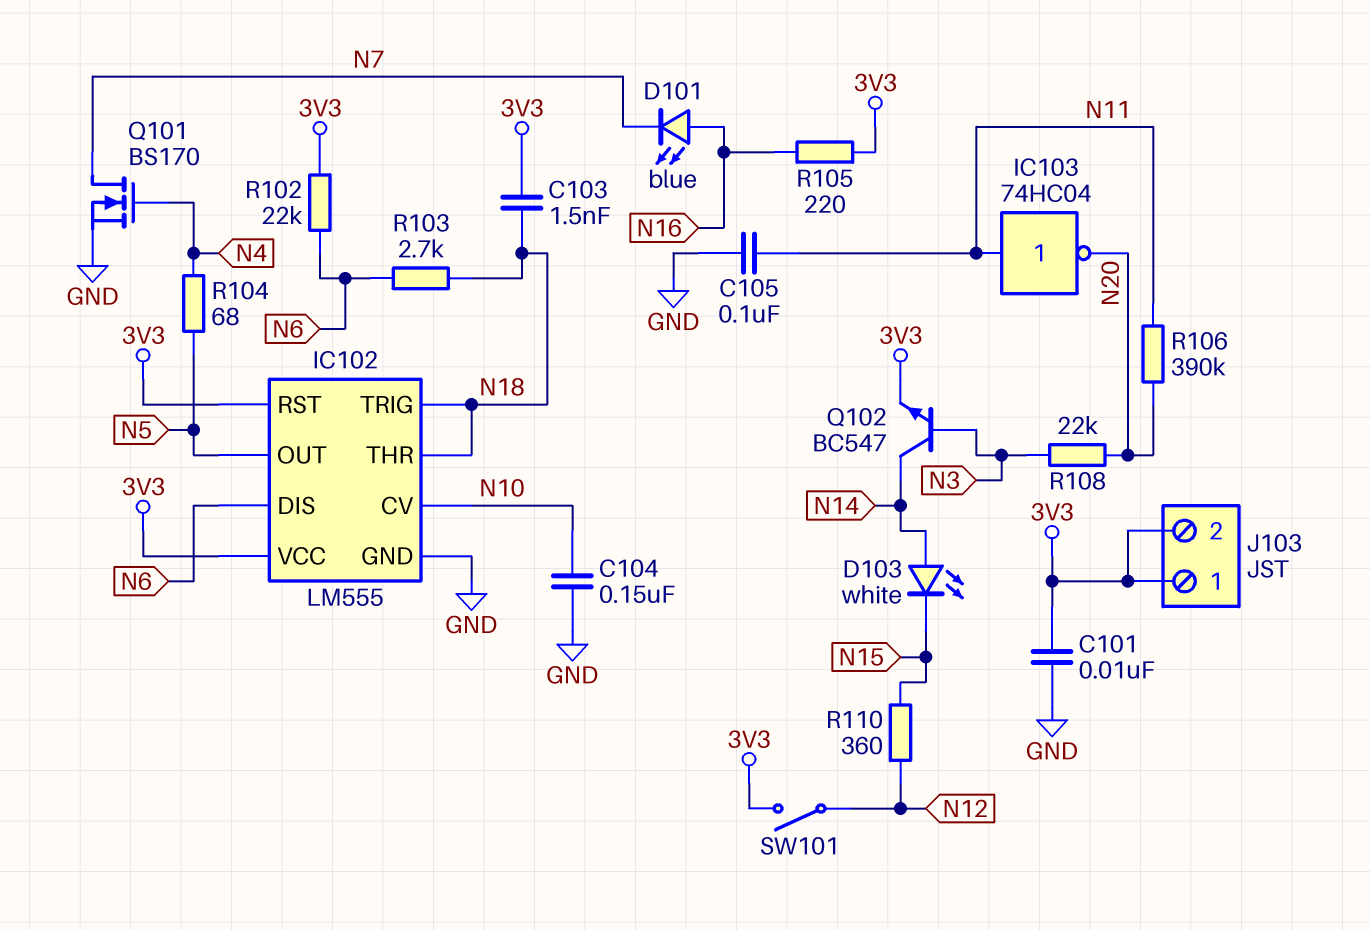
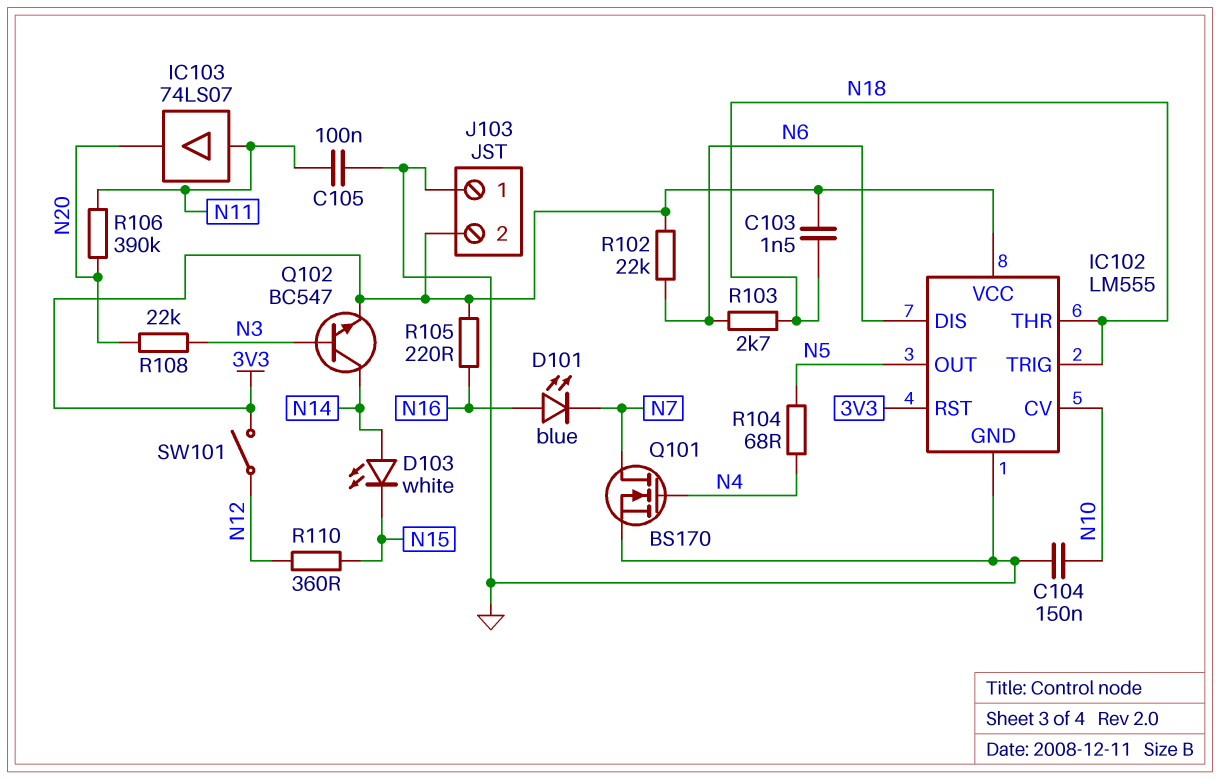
C101: 10nF (3V3, GND) -> none
IC103: NOT 74HC04 (in N11, out N20) -> buffer 74LS07 (in N11, out N20)
J103 pin 1: 3V3 -> GND

